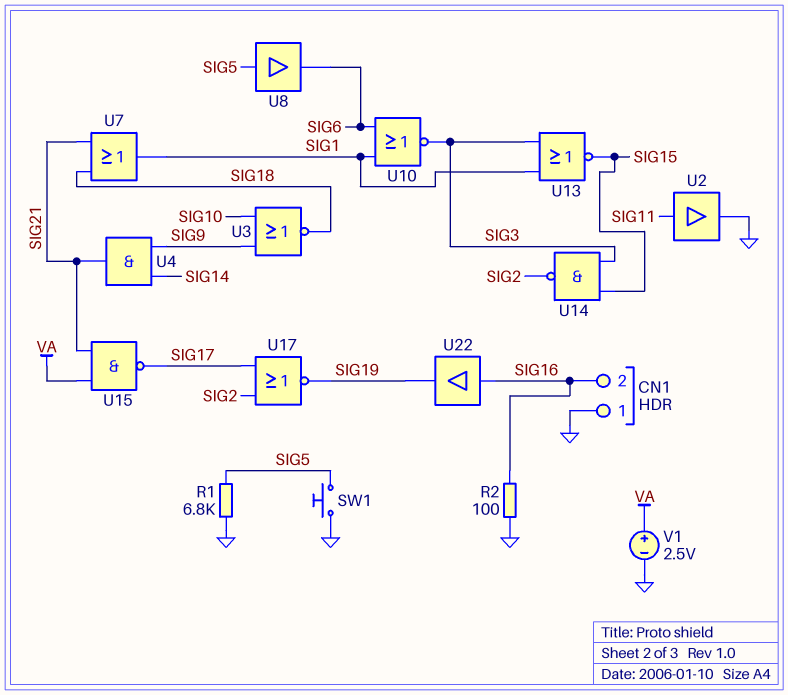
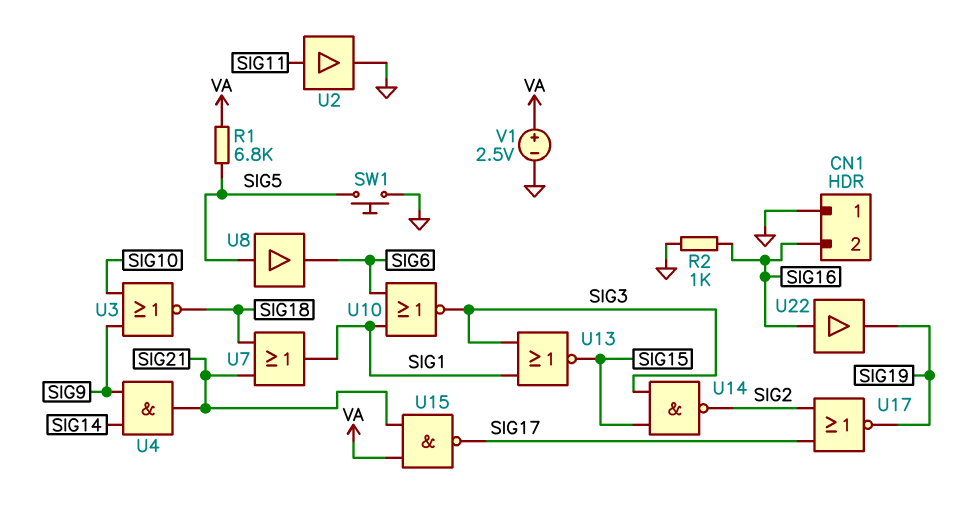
R1: 6.8k (GND, SIG5) -> 6.8k (SIG5, VA)
R2: 100 (GND, SIG16) -> 1k (GND, SIG16)

